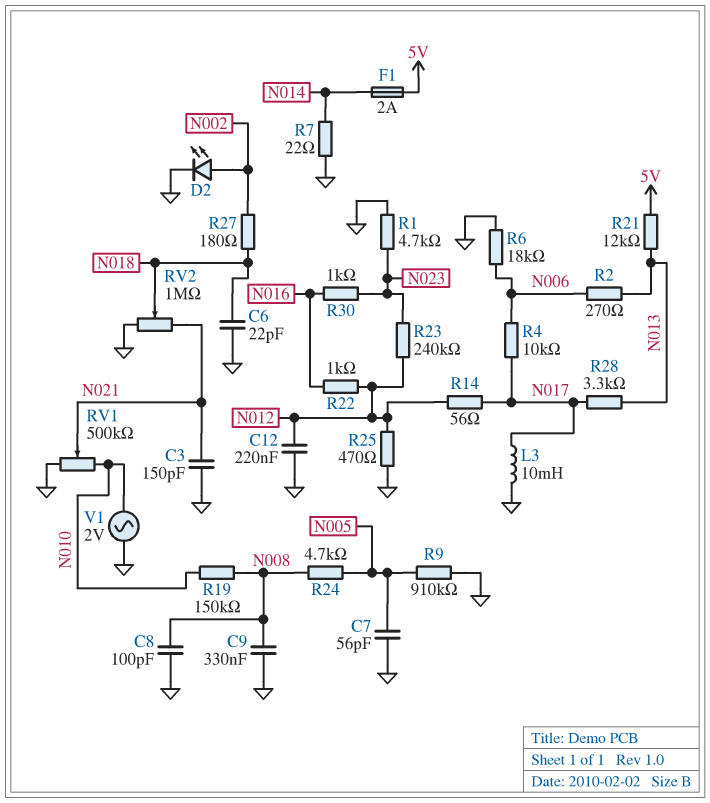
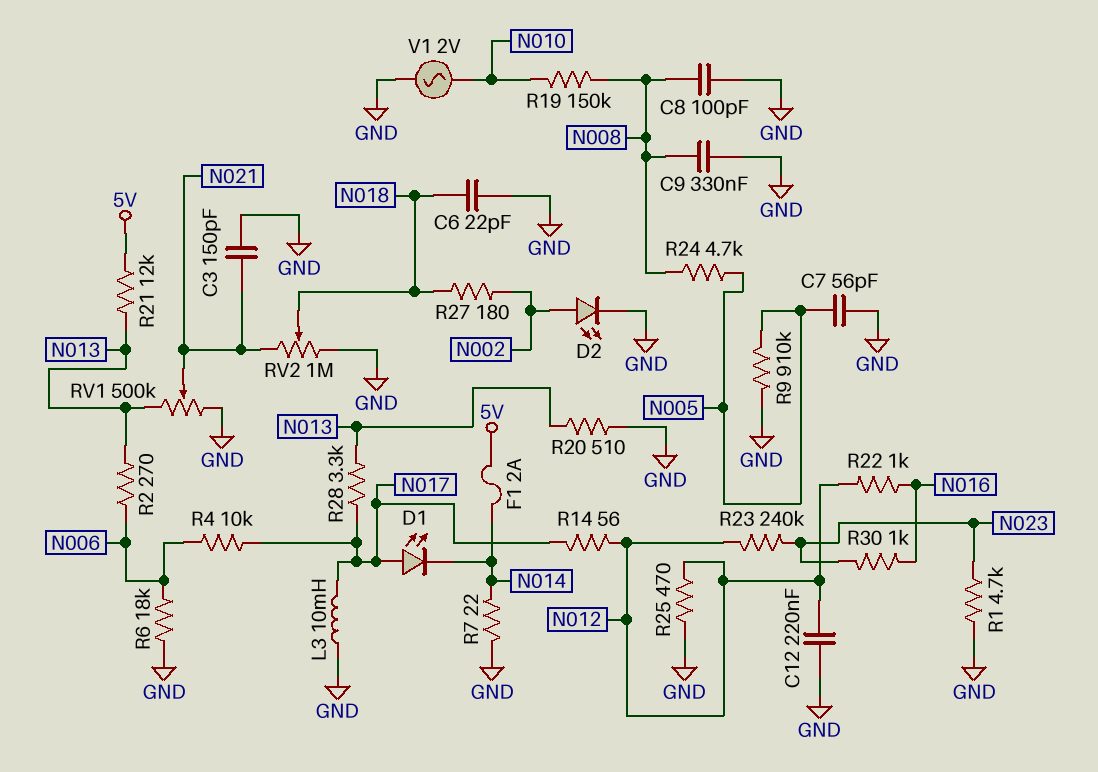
D1: none -> LED (A N017, K N014)
R20: none -> 510 (GND, N013)
RV1: 500k (GND, N010, wiper N021) -> 500k (GND, N013, wiper N021)

